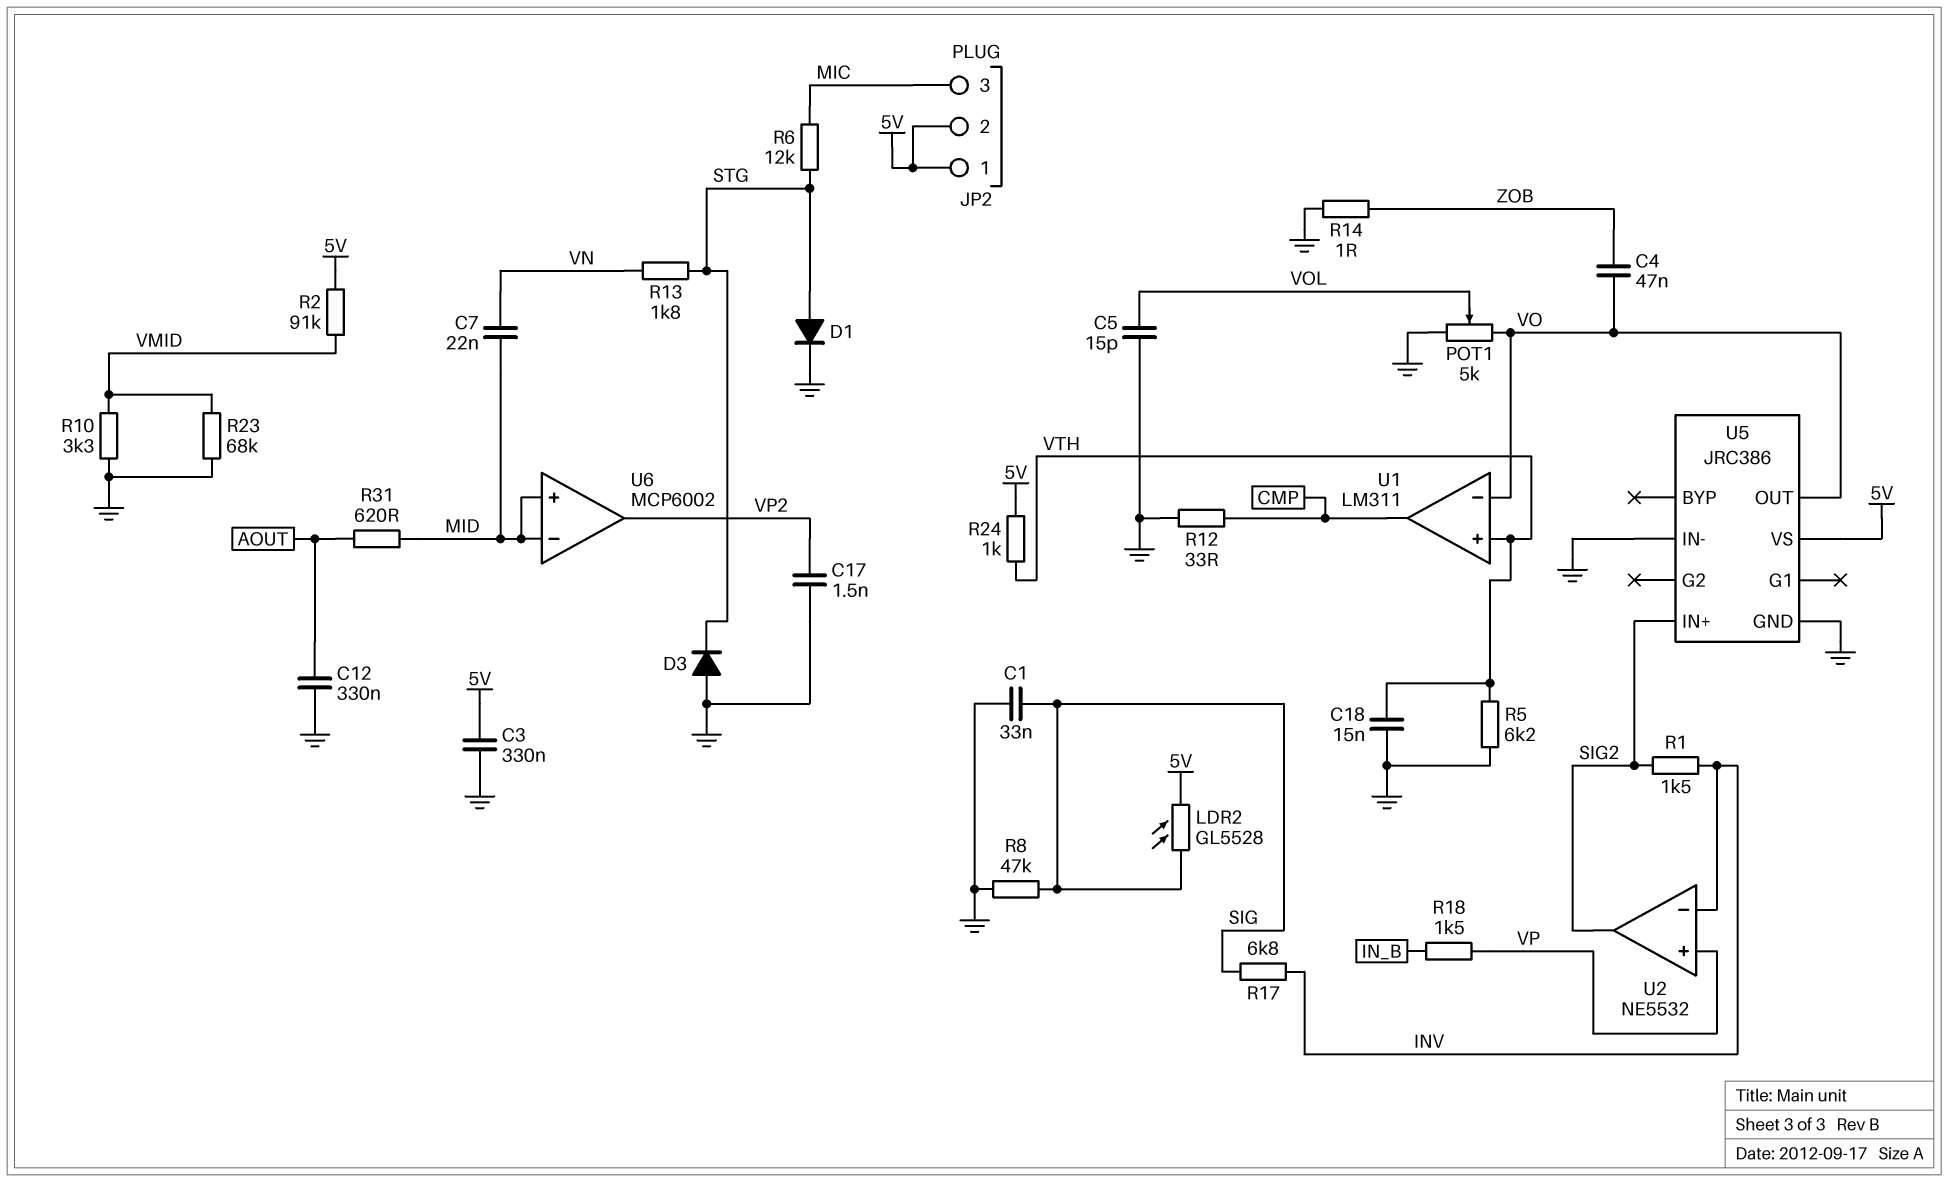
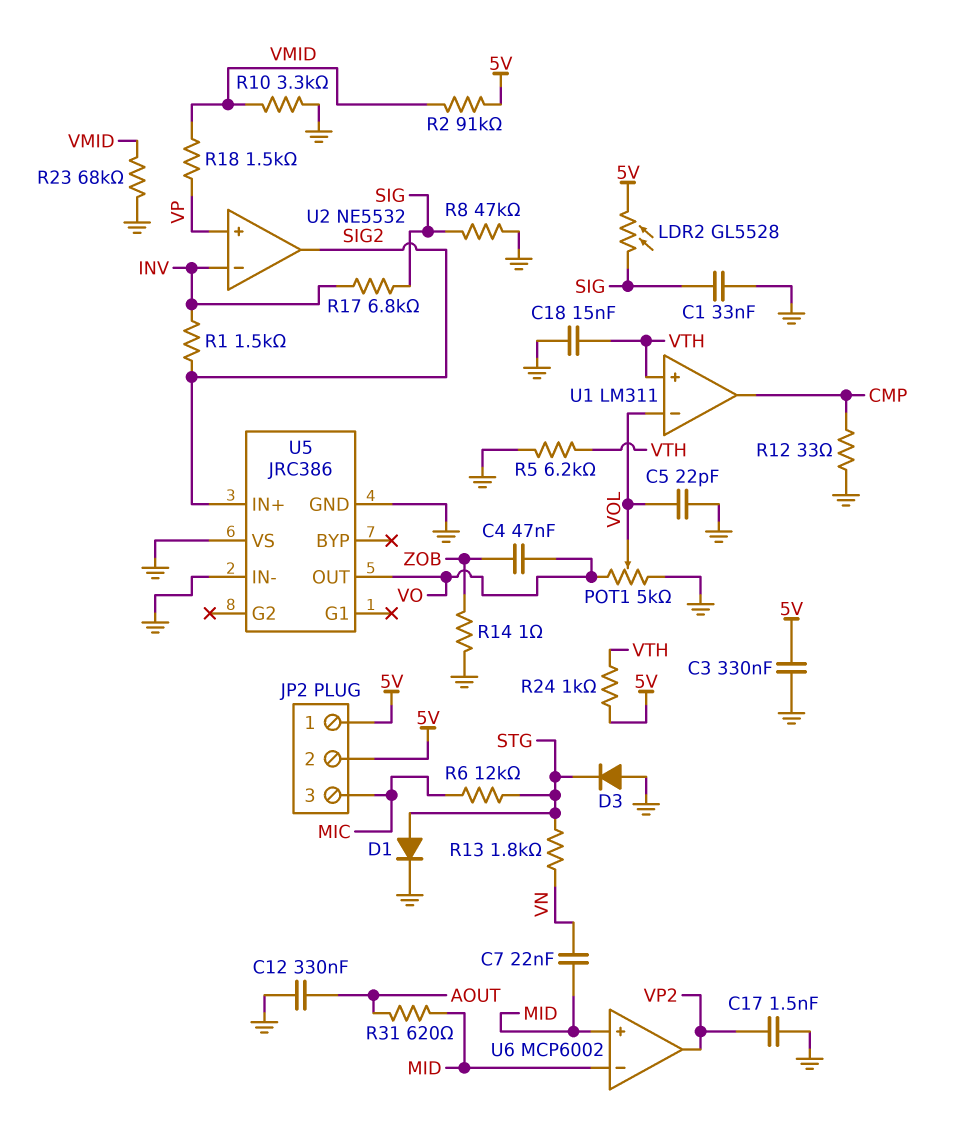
C5: 15pF (GND, VOL) -> 22pF (GND, VOL)
R18: 1.5k (IN_B, VP) -> 1.5k (VMID, VP)
U1 pin in-: VO -> VOL
U5 pin VS: 5V -> GND

